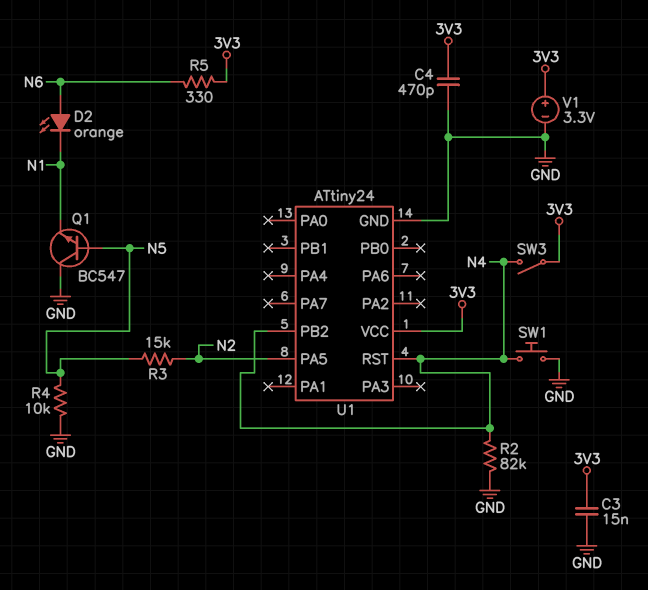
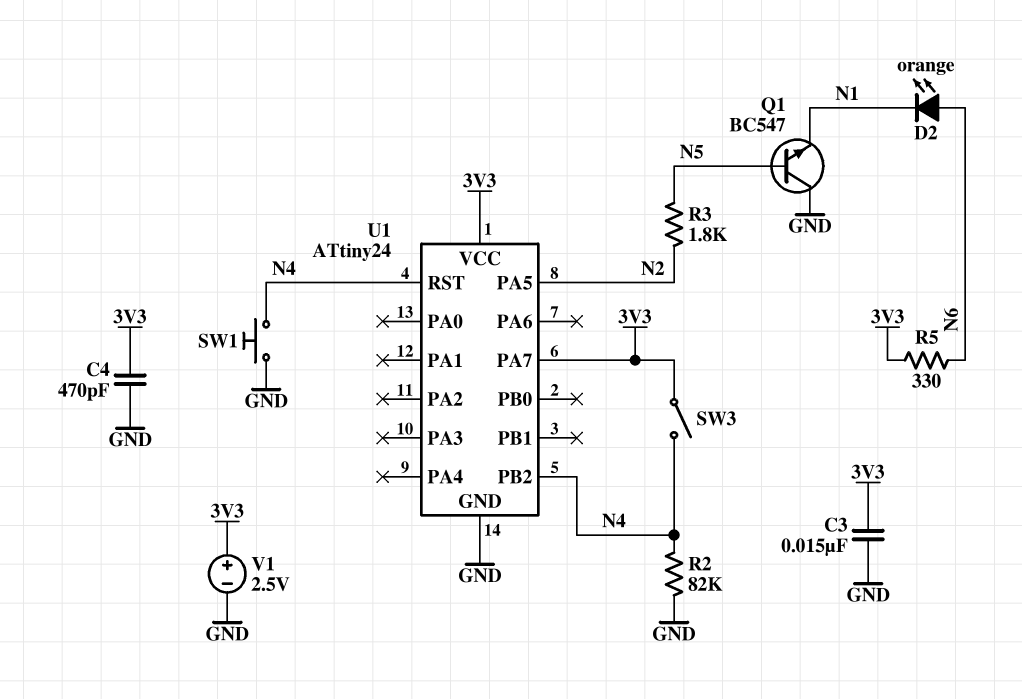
R3: 15k (N2, N5) -> 1.8k (N2, N5)
R4: 10k (GND, N5) -> none
U1 pin PA7: none -> 3V3
V1: 3.3V (plus 3V3, minus GND) -> 2.5V (plus 3V3, minus GND)

